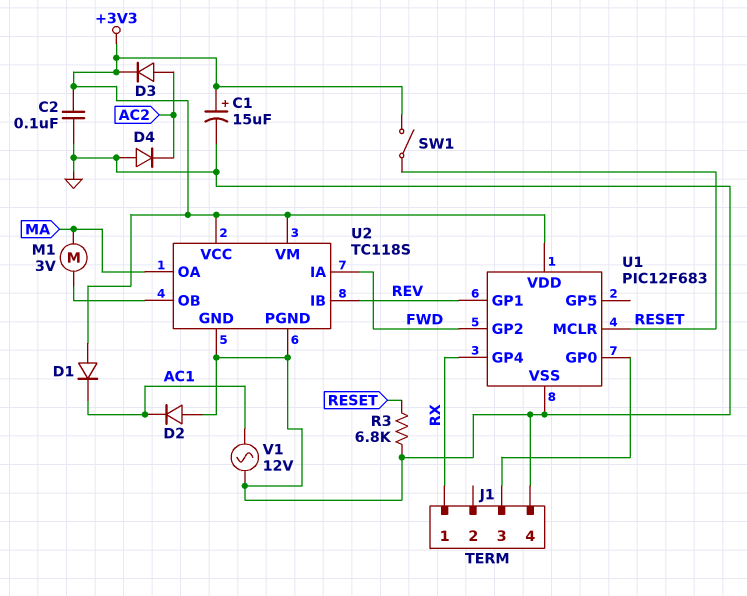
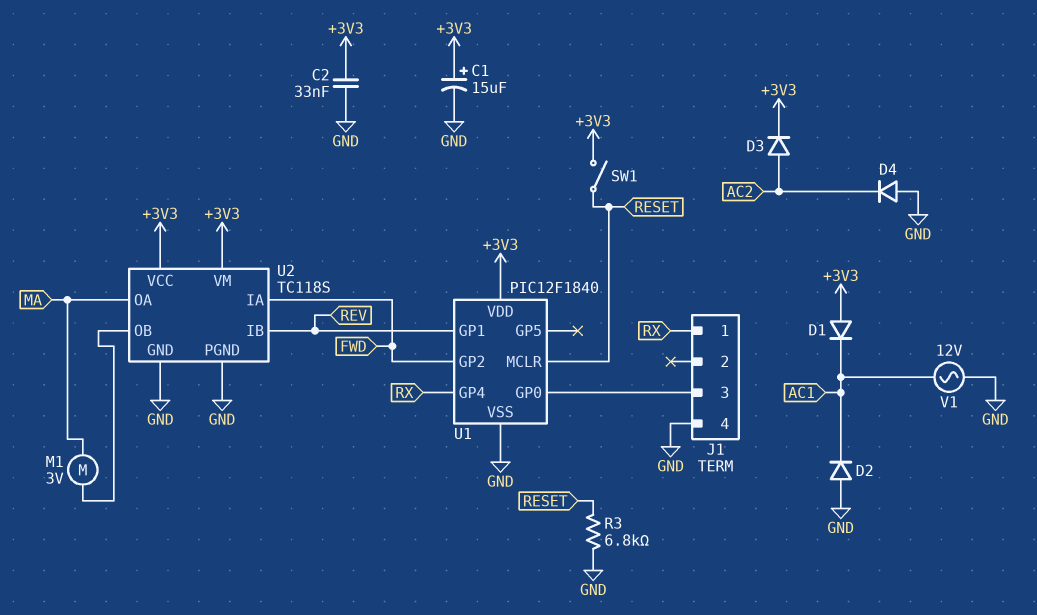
C2: 100nF (+3V3, GND) -> 33nF (+3V3, GND)
U1: PIC12F683 -> PIC12F1840

